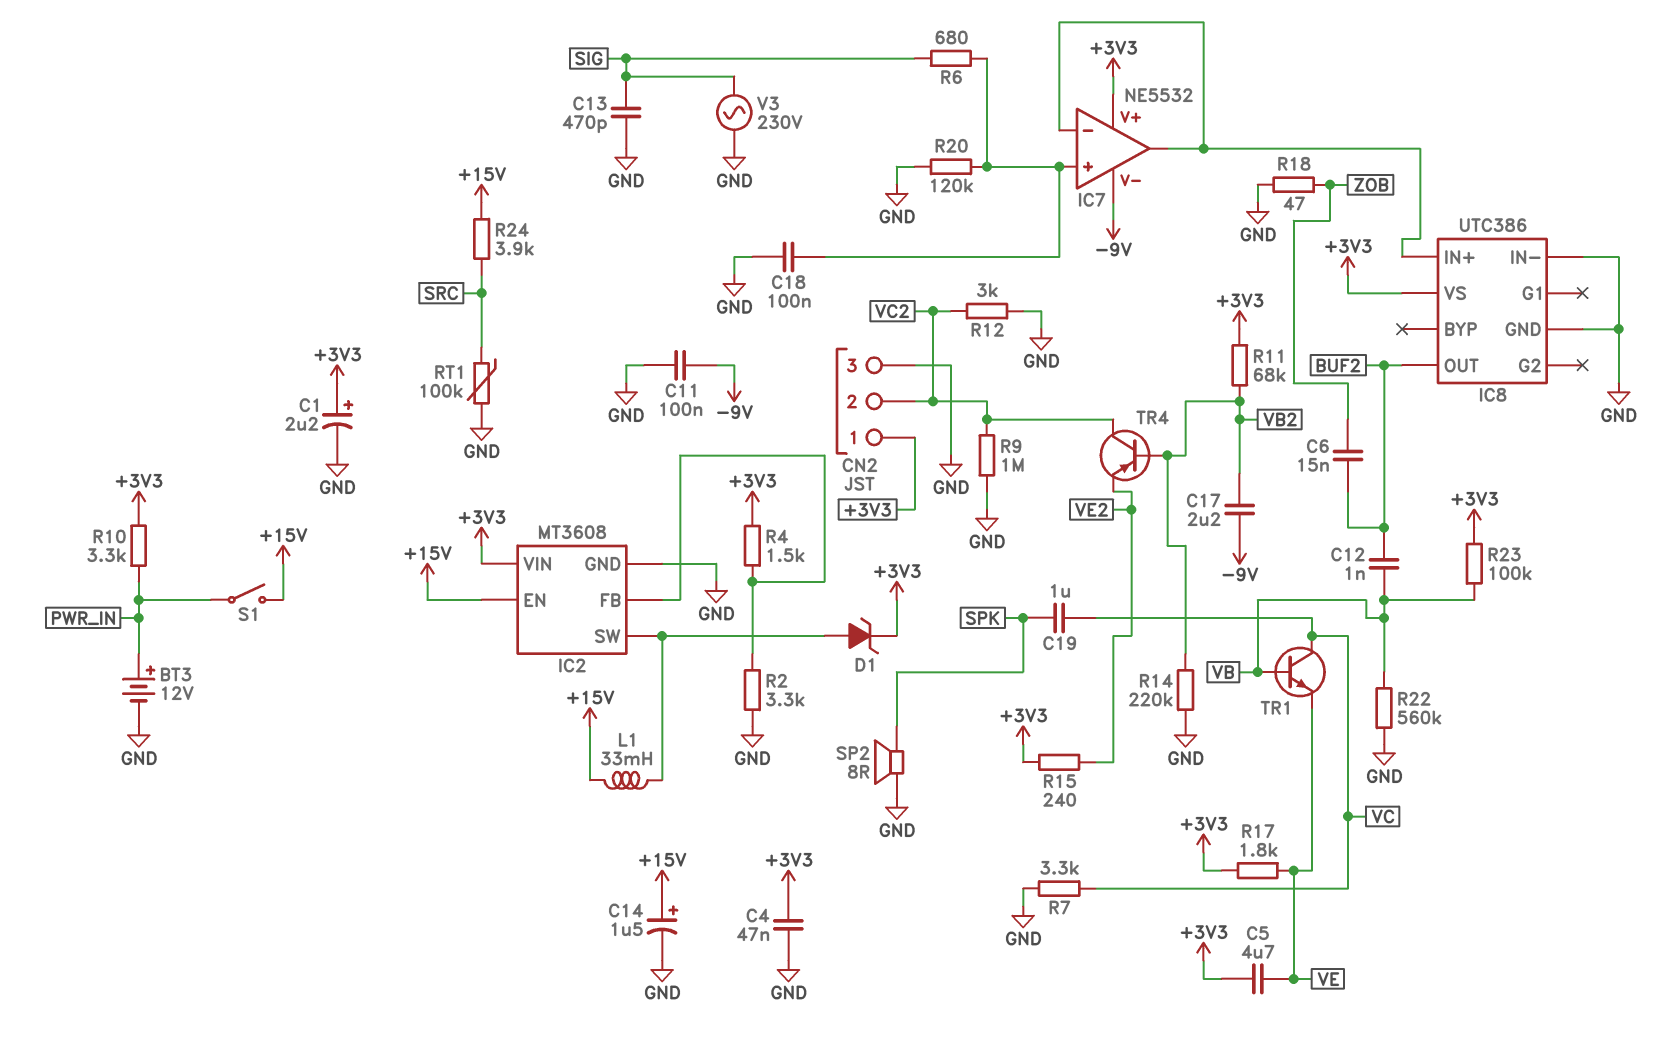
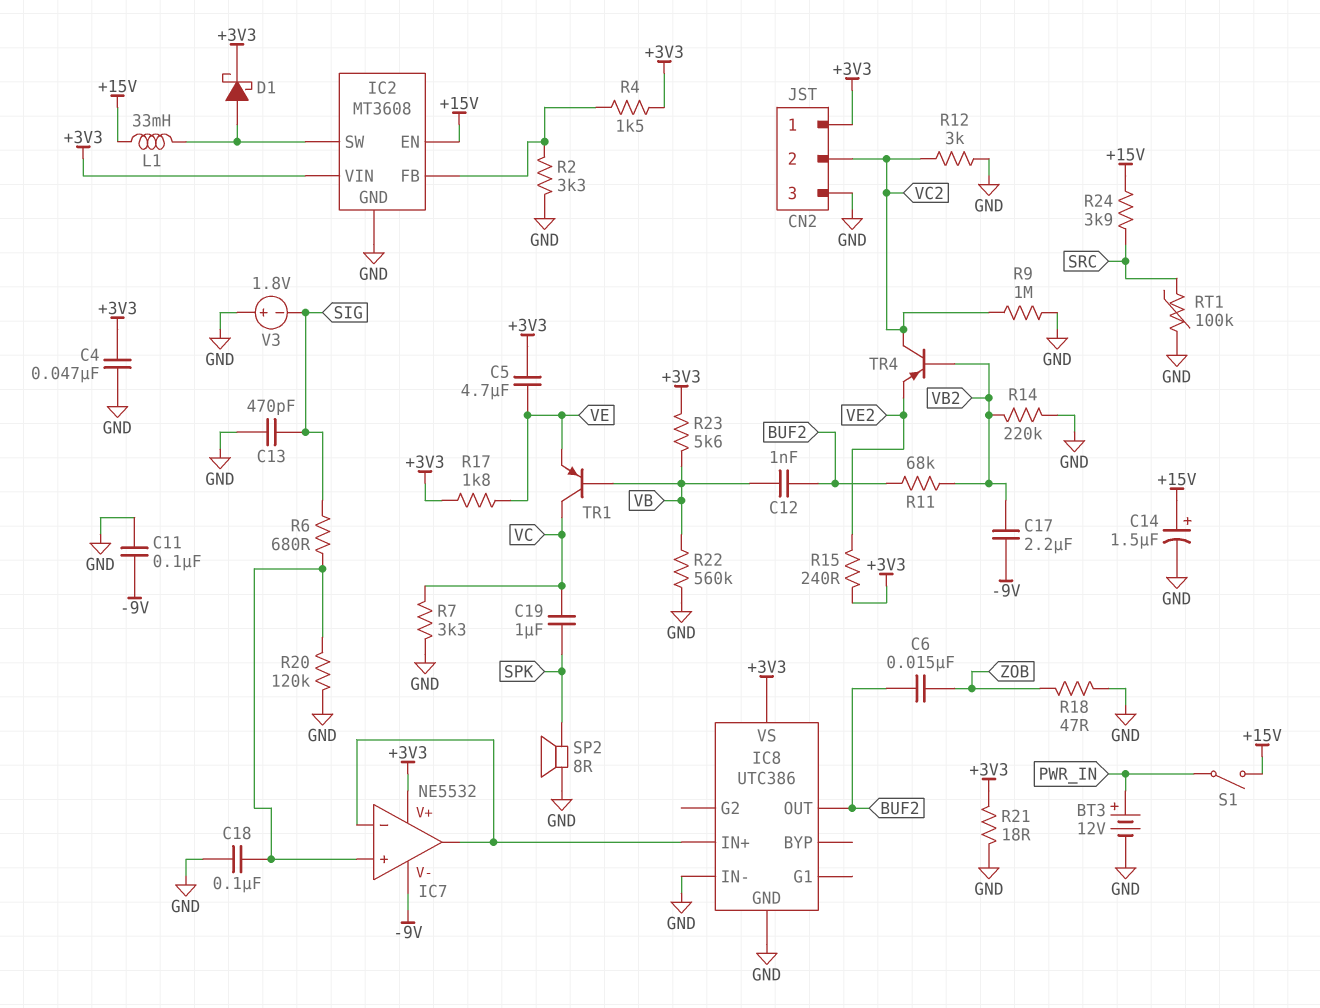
C1: 2.2uF (plus +3V3, minus GND) -> none
D1: zener (A IC2/SW, K +3V3) -> schottky (A IC2/SW, K +3V3)
R10: 3.3k (+3V3, PWR_IN) -> none
R11: 68k (+3V3, VB2) -> 68k (BUF2, VB2)
R21: none -> 18 (+3V3, GND)
R23: 100k (+3V3, VB) -> 5.6k (+3V3, VB)
TR1: NPN (B VB, C VC, E VE) -> PNP (B VB, C VC, E VE)
V3: AC 230V (GND, SIG) -> 1.8V (plus GND, minus SIG)

